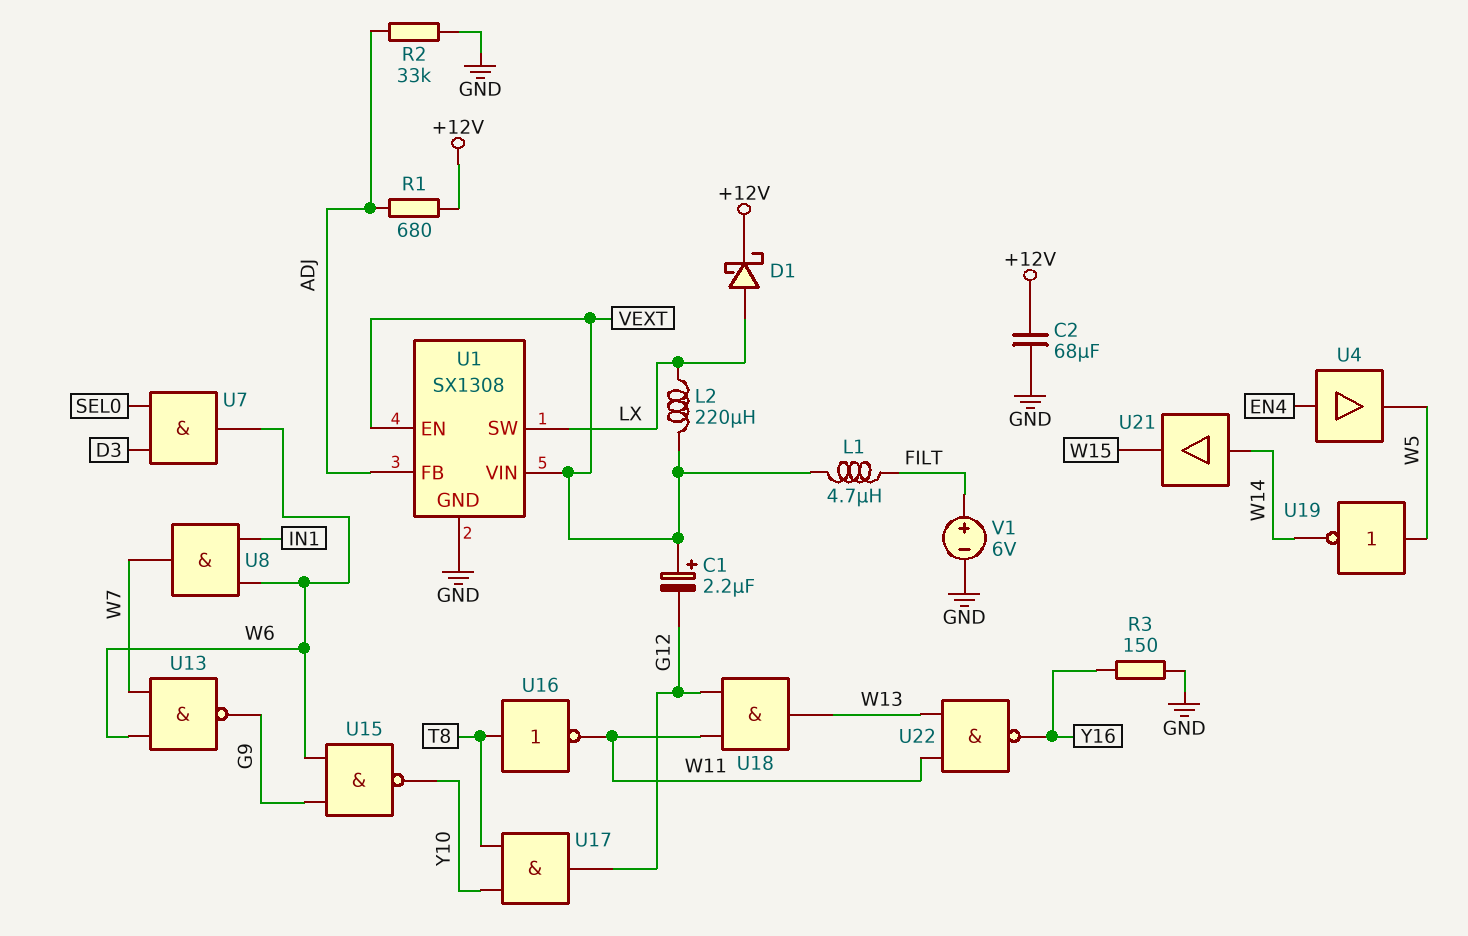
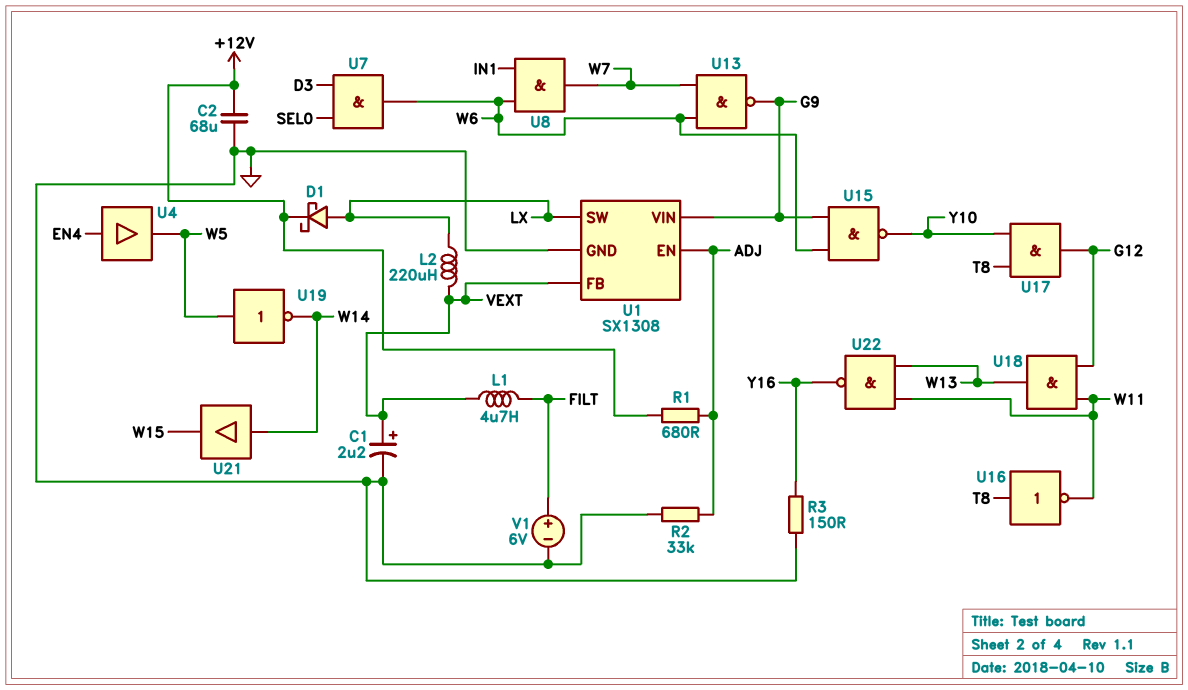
C1: 2.2uF (plus VEXT, minus G12) -> 2.2uF (plus VEXT, minus GND)
U1 pin EN: VEXT -> ADJ
U1 pin FB: ADJ -> VEXT
U1 pin VIN: VEXT -> G9

